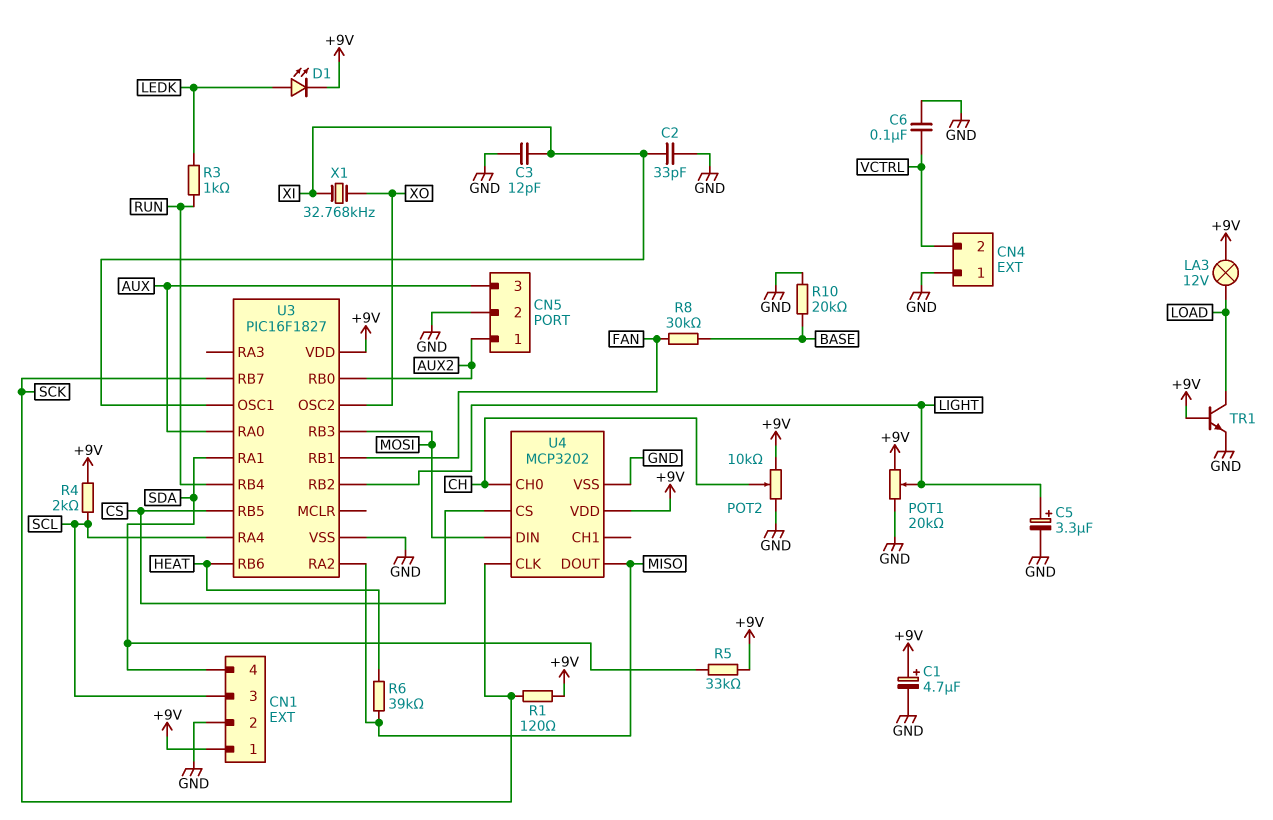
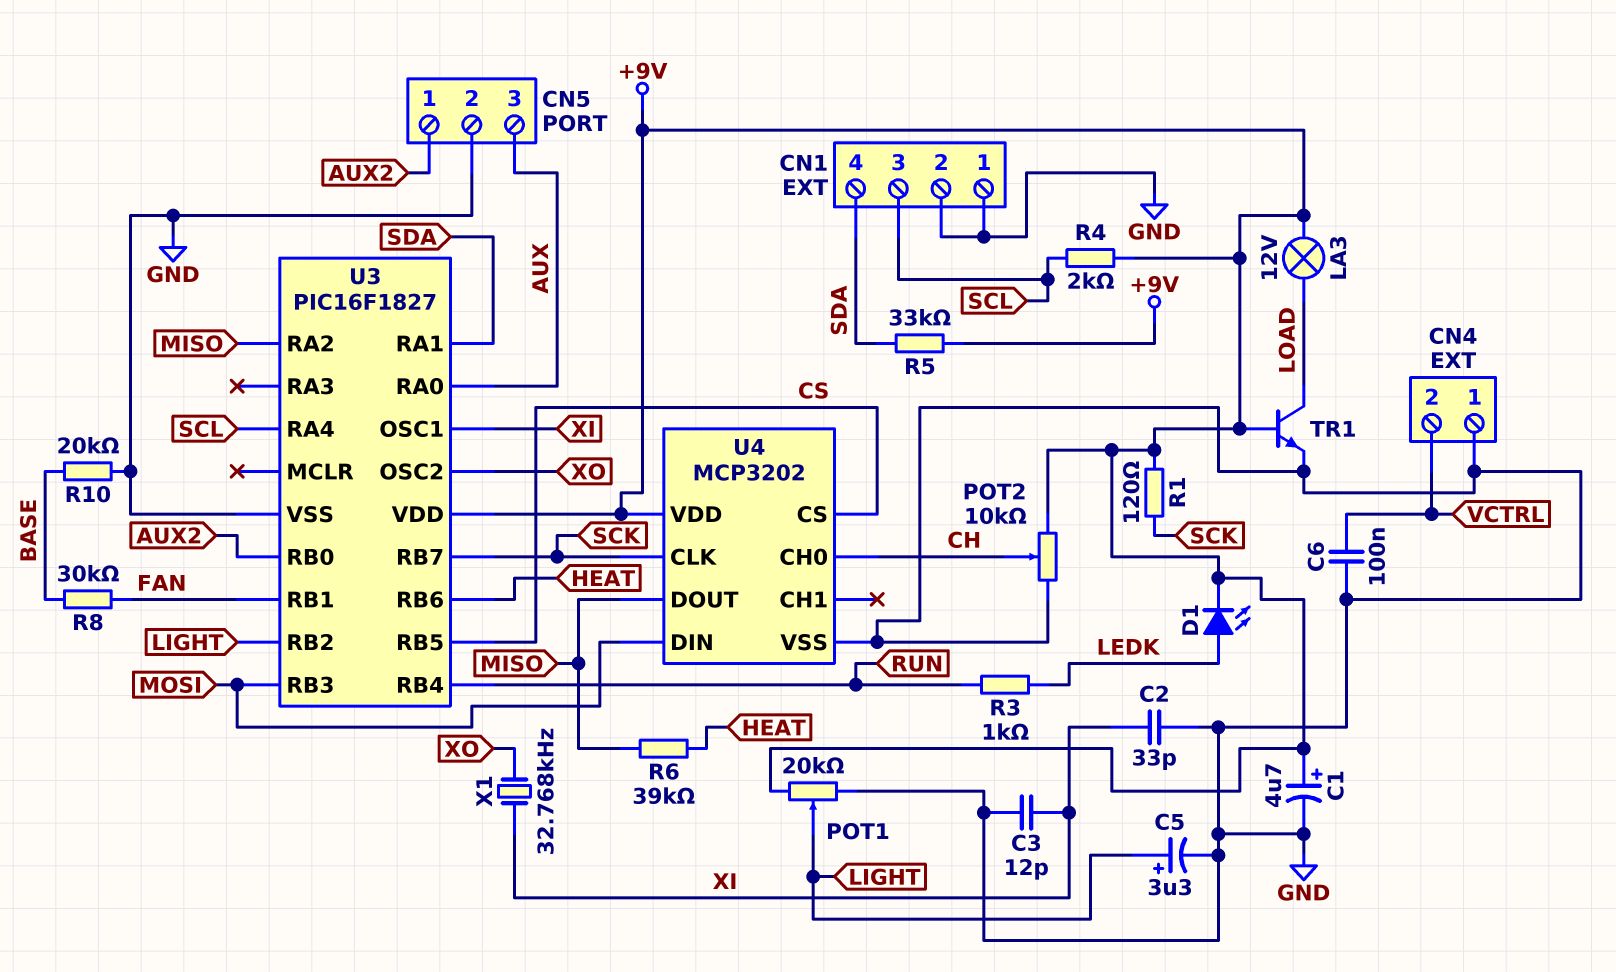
CN1 pin 1: +9V -> GND

